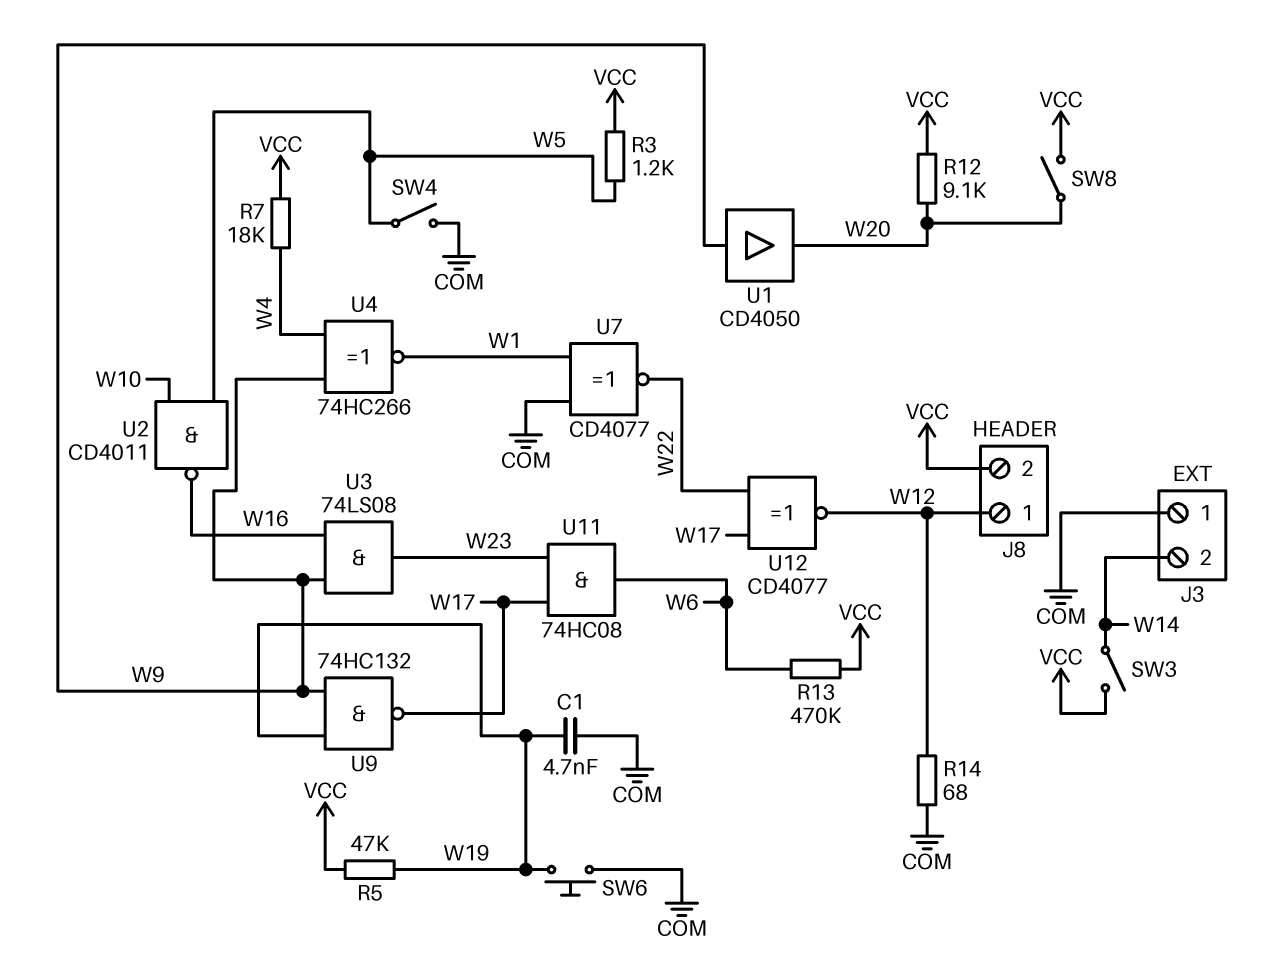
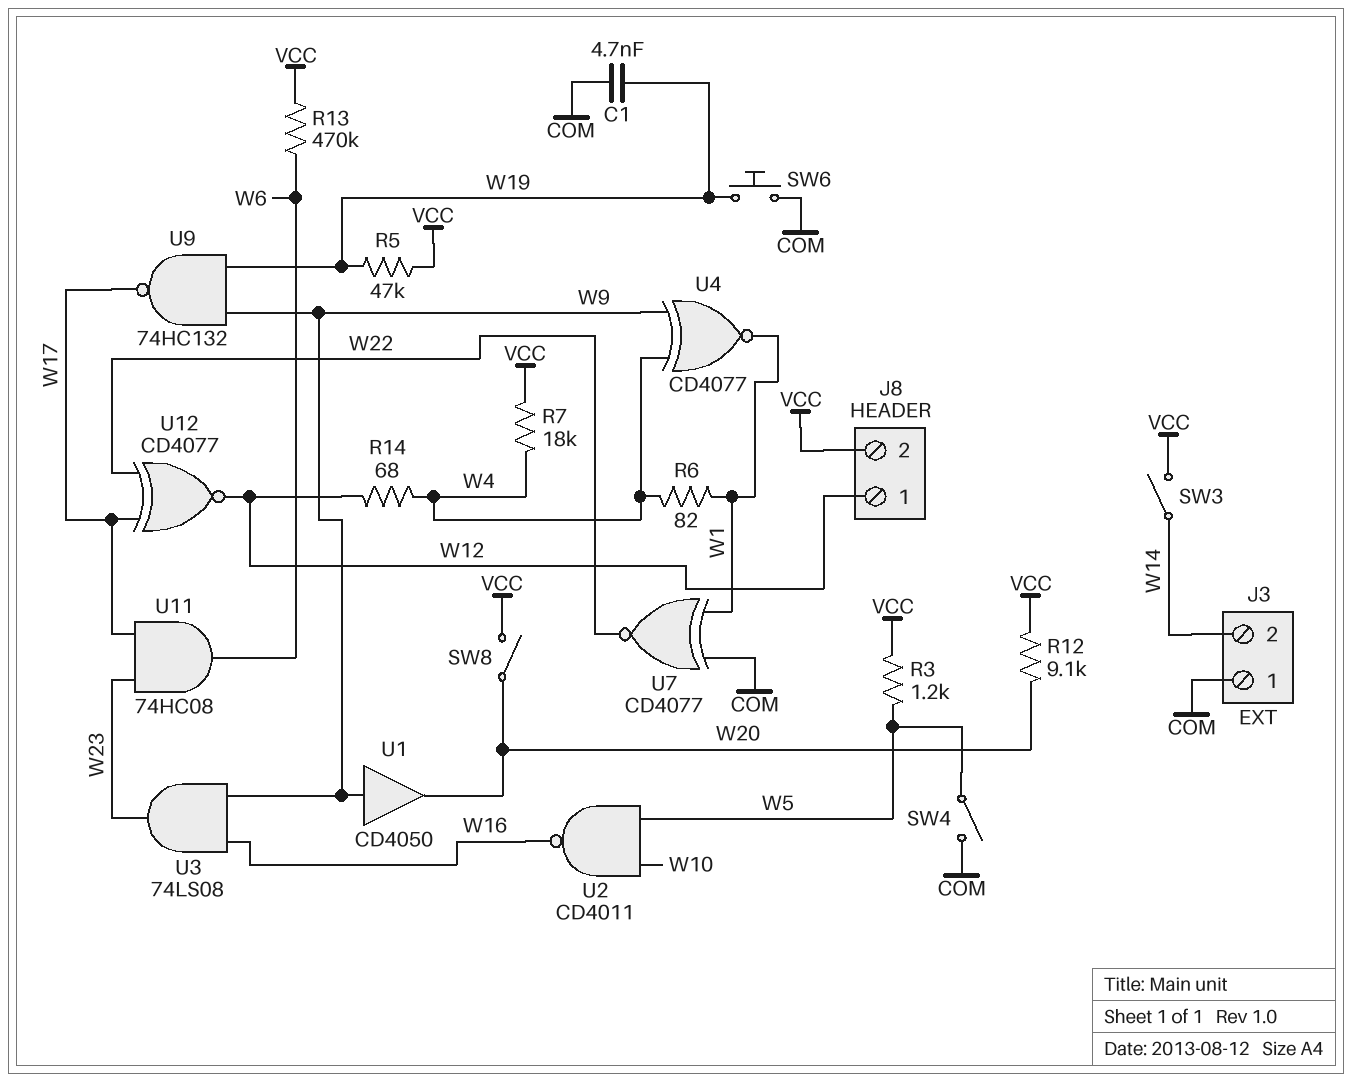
R6: none -> 82 (W1, W4)
R14: 68 (COM, W12) -> 68 (W4, W12)
U4: XNOR 74HC266 (in W4, in W9, out W1) -> XNOR CD4077 (in W4, in W9, out W1)

